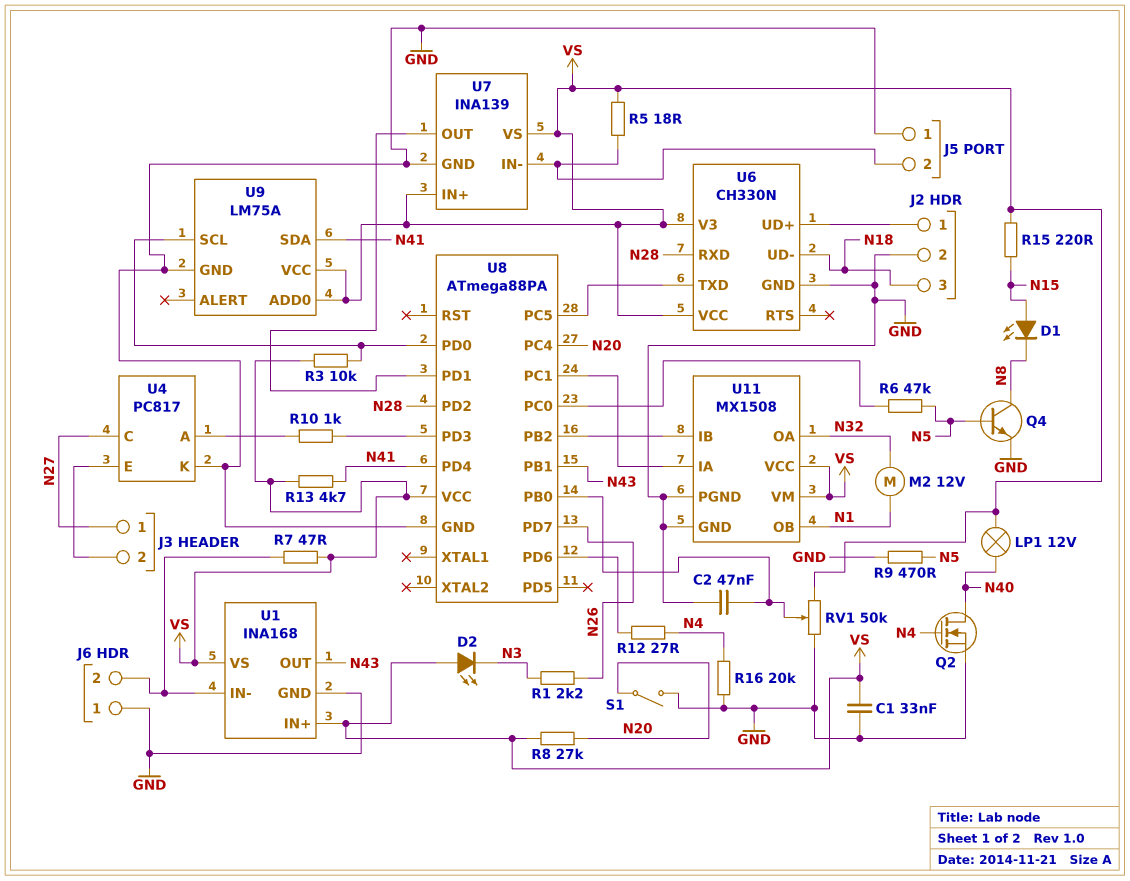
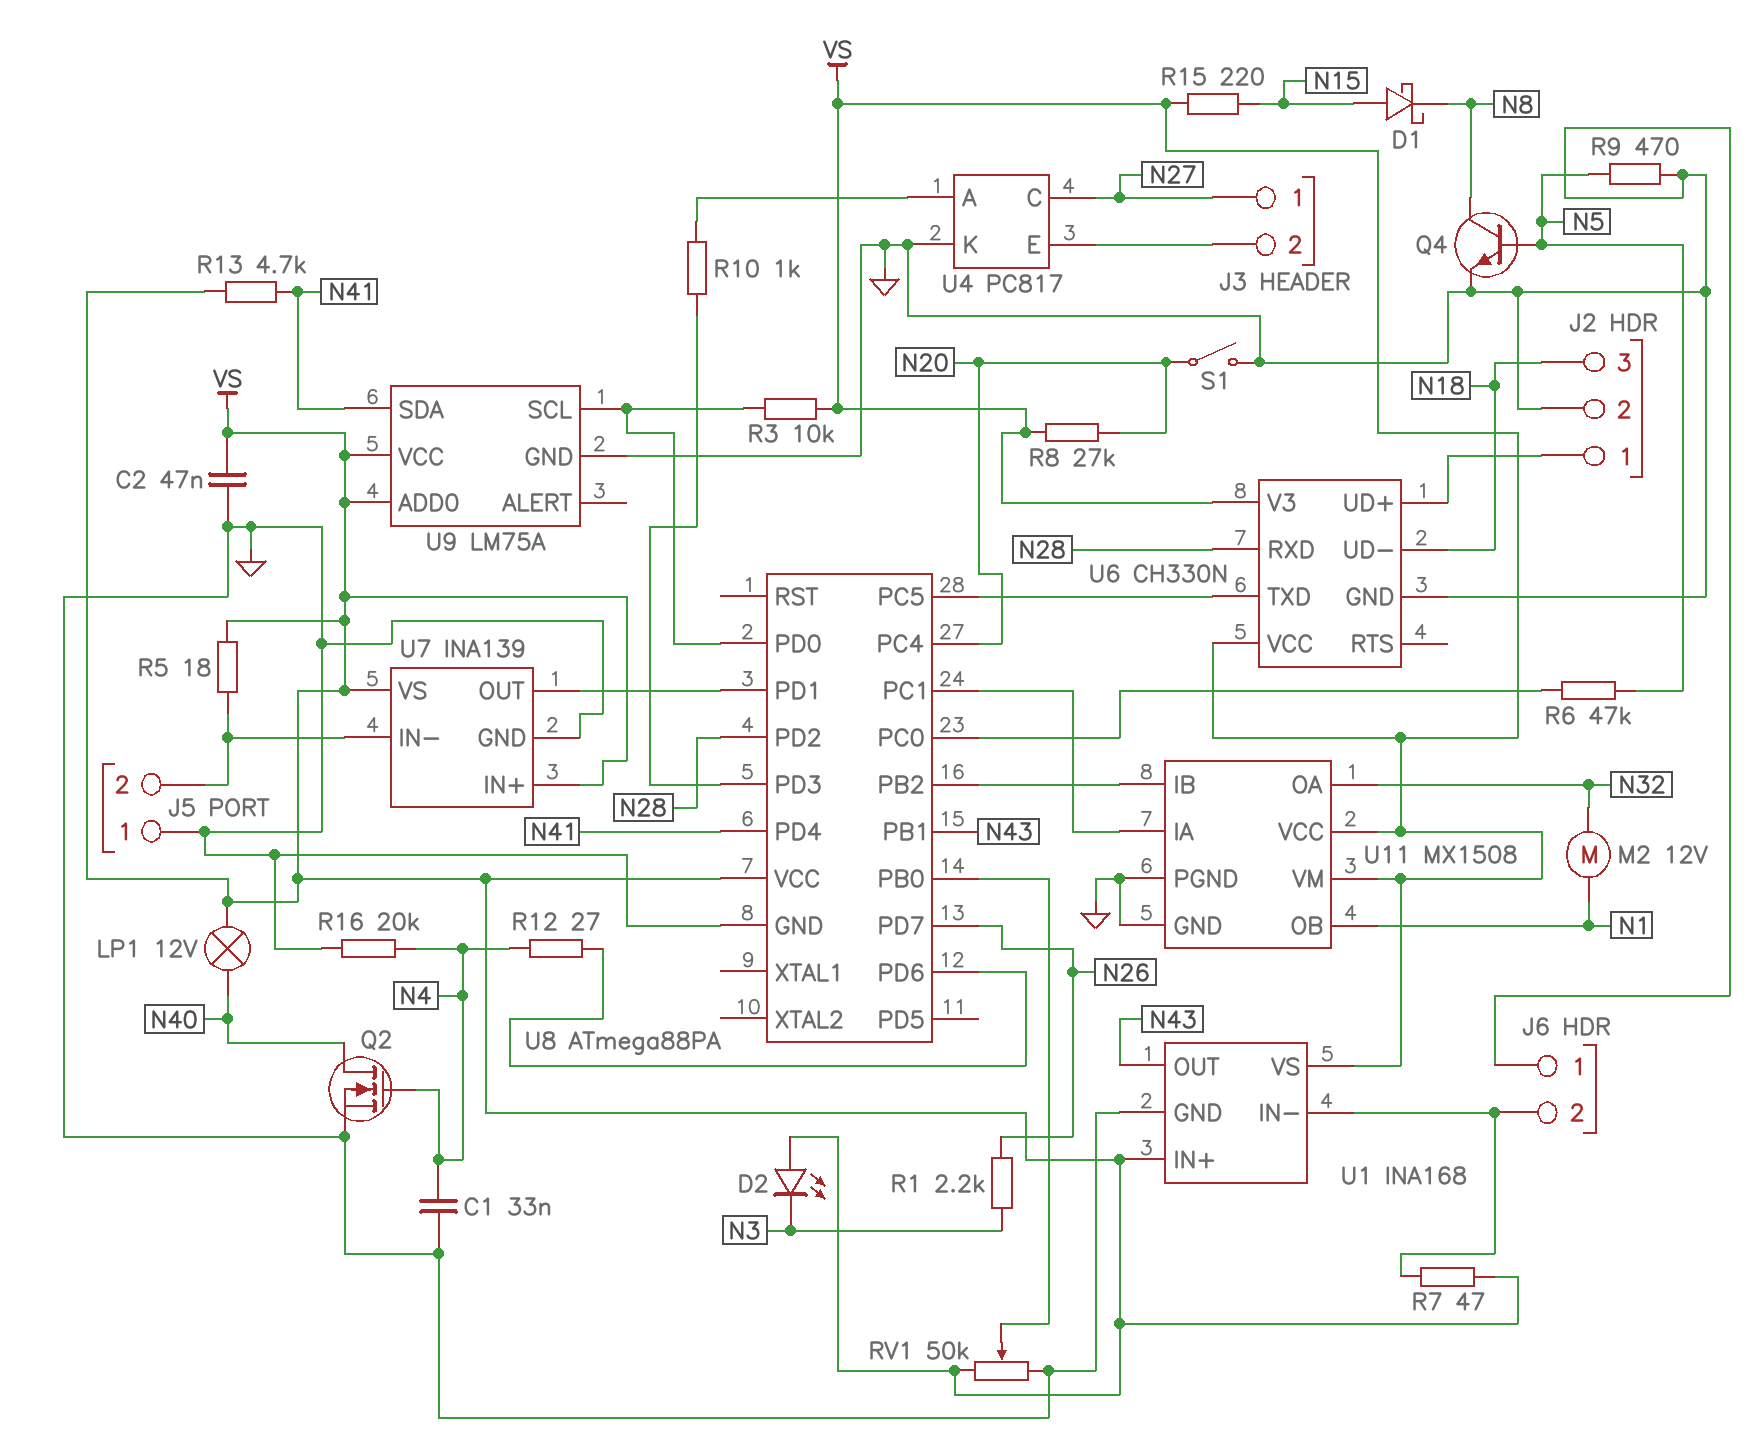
C1: 33nF (GND, VS) -> 33nF (GND, N4)
C2: 47nF (GND, U8/PB0) -> 47nF (GND, VS)
D1: LED (A N15, K N8) -> schottky (A N15, K N8)

